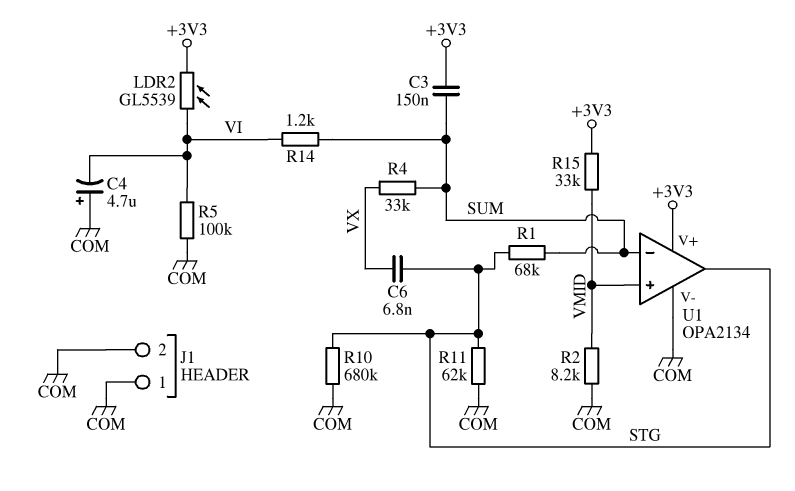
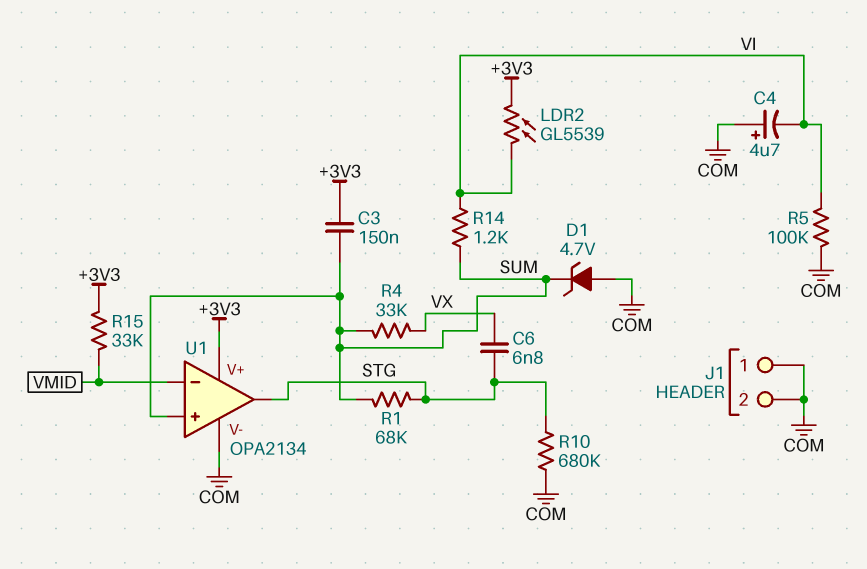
D1: none -> zener 4.7V (A COM, K SUM)
R2: 8.2k (COM, VMID) -> none
R11: 62k (COM, STG) -> none
U1 pin in+: VMID -> SUM
U1 pin in-: SUM -> VMID

